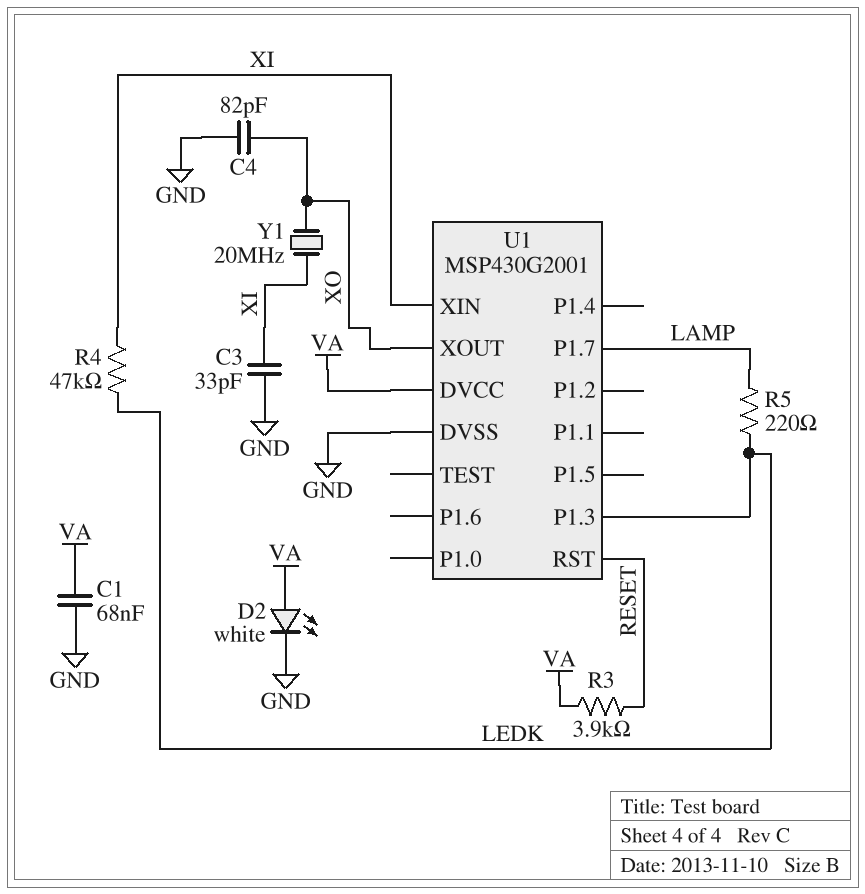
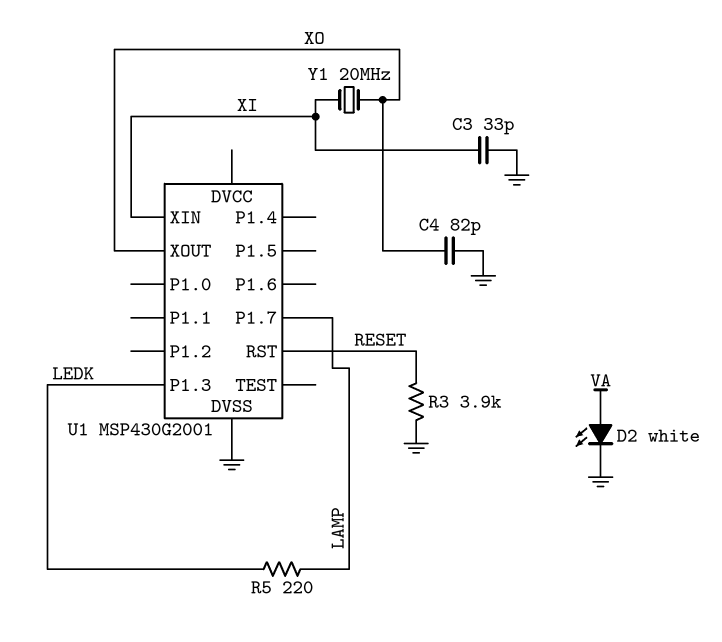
C1: 68nF (GND, VA) -> none
R3: 3.9k (RESET, VA) -> 3.9k (GND, RESET)
R4: 47k (LEDK, XI) -> none
U1 pin DVCC: VA -> none

